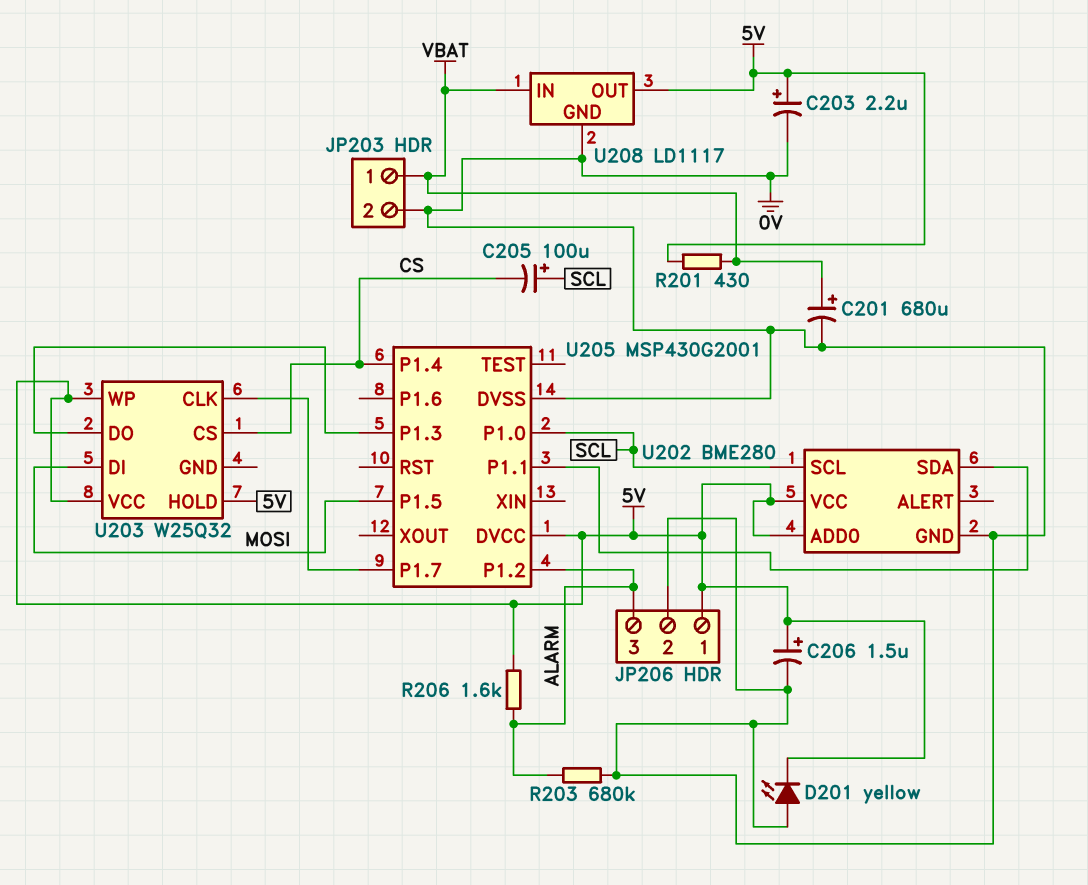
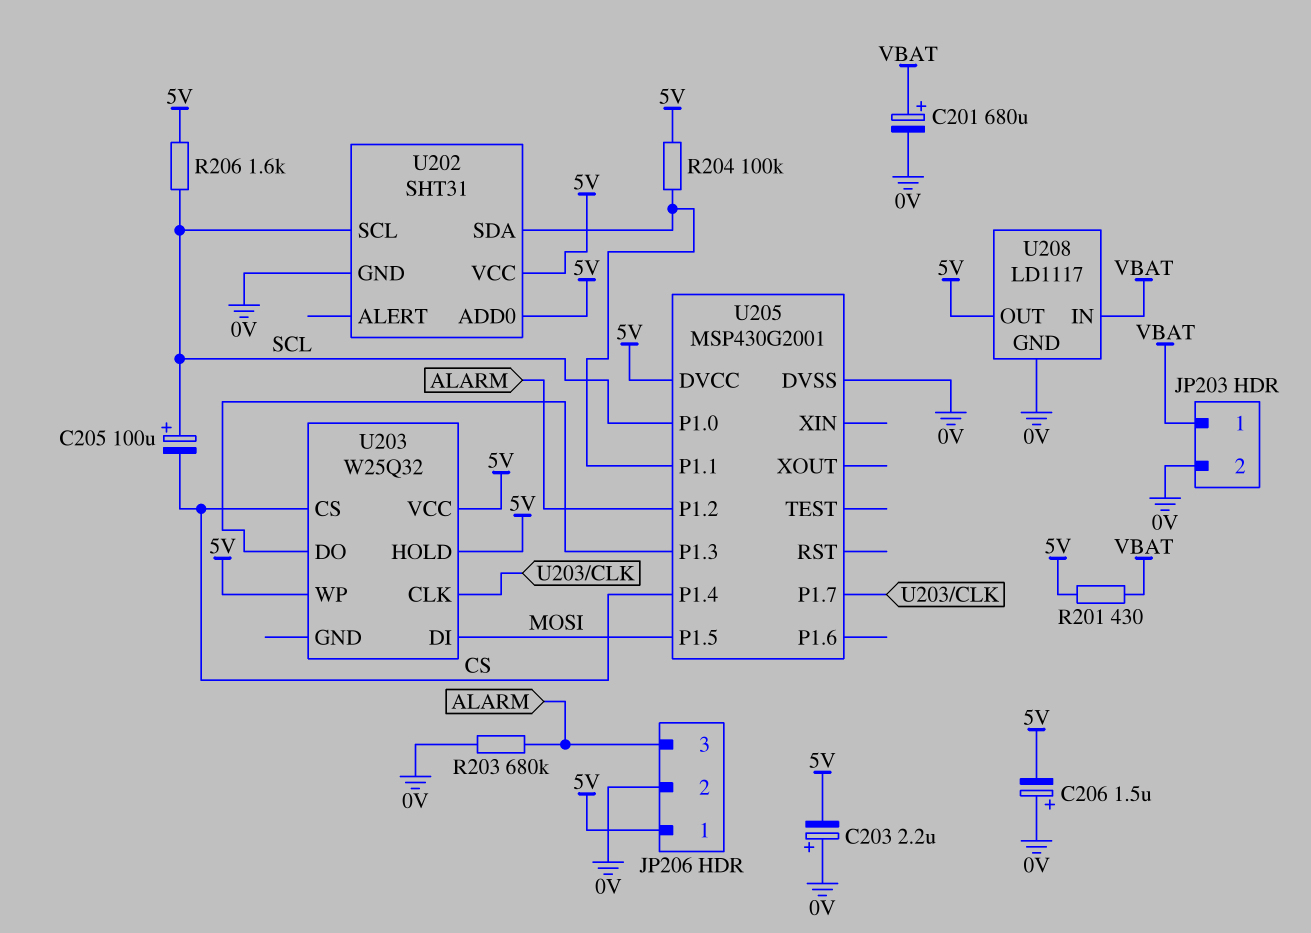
C203: 2.2uF (plus 5V, minus 0V) -> 2.2uF (plus 0V, minus 5V)
C206: 1.5uF (plus 5V, minus 0V) -> 1.5uF (plus 0V, minus 5V)
D201: LED yellow (A 0V, K 5V) -> none
R204: none -> 100k (5V, U202/SDA)
R206: 1.6k (5V, ALARM) -> 1.6k (5V, SCL)
U202: BME280 -> SHT31

